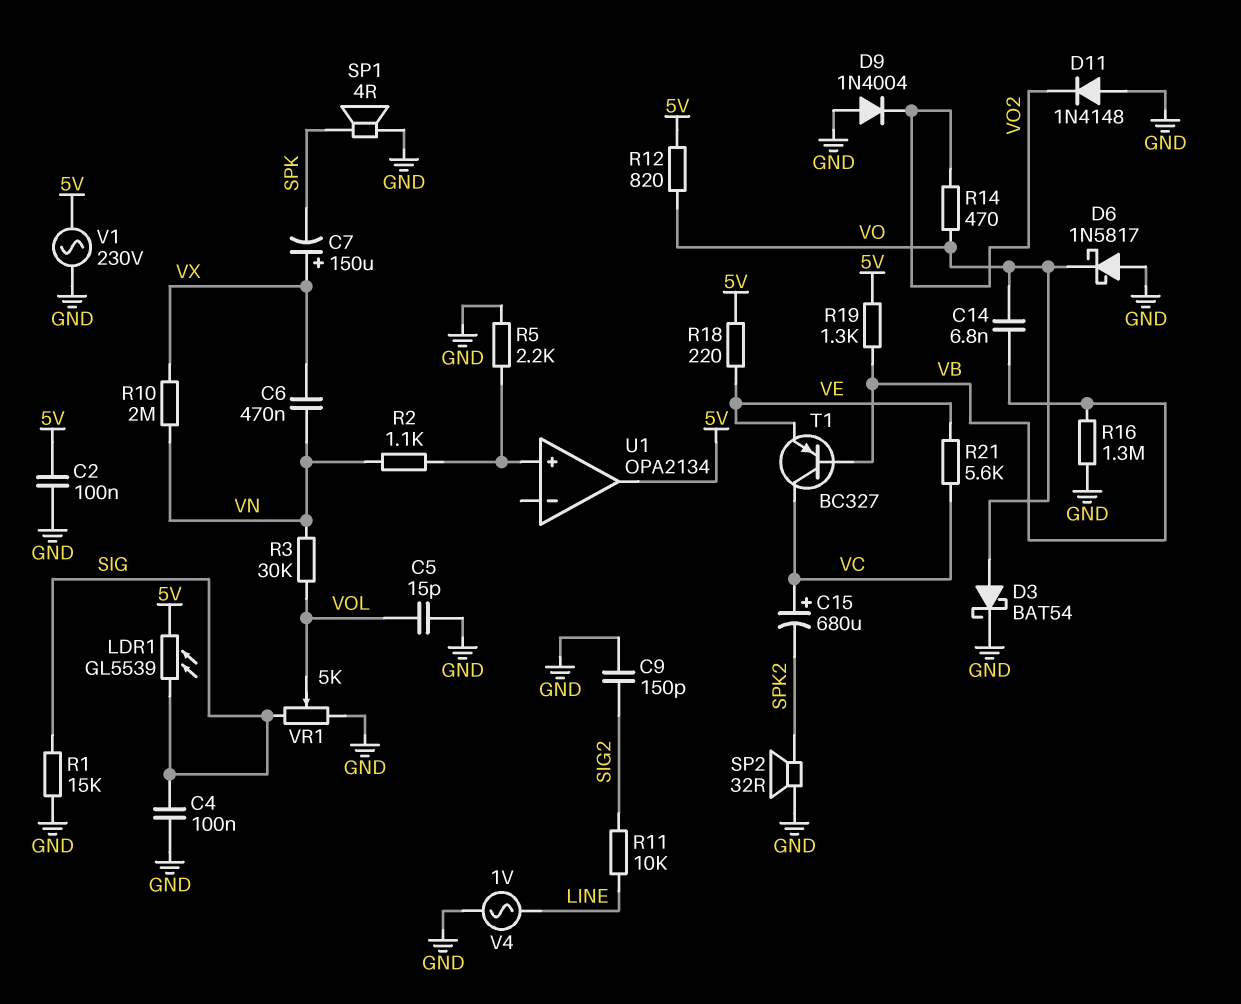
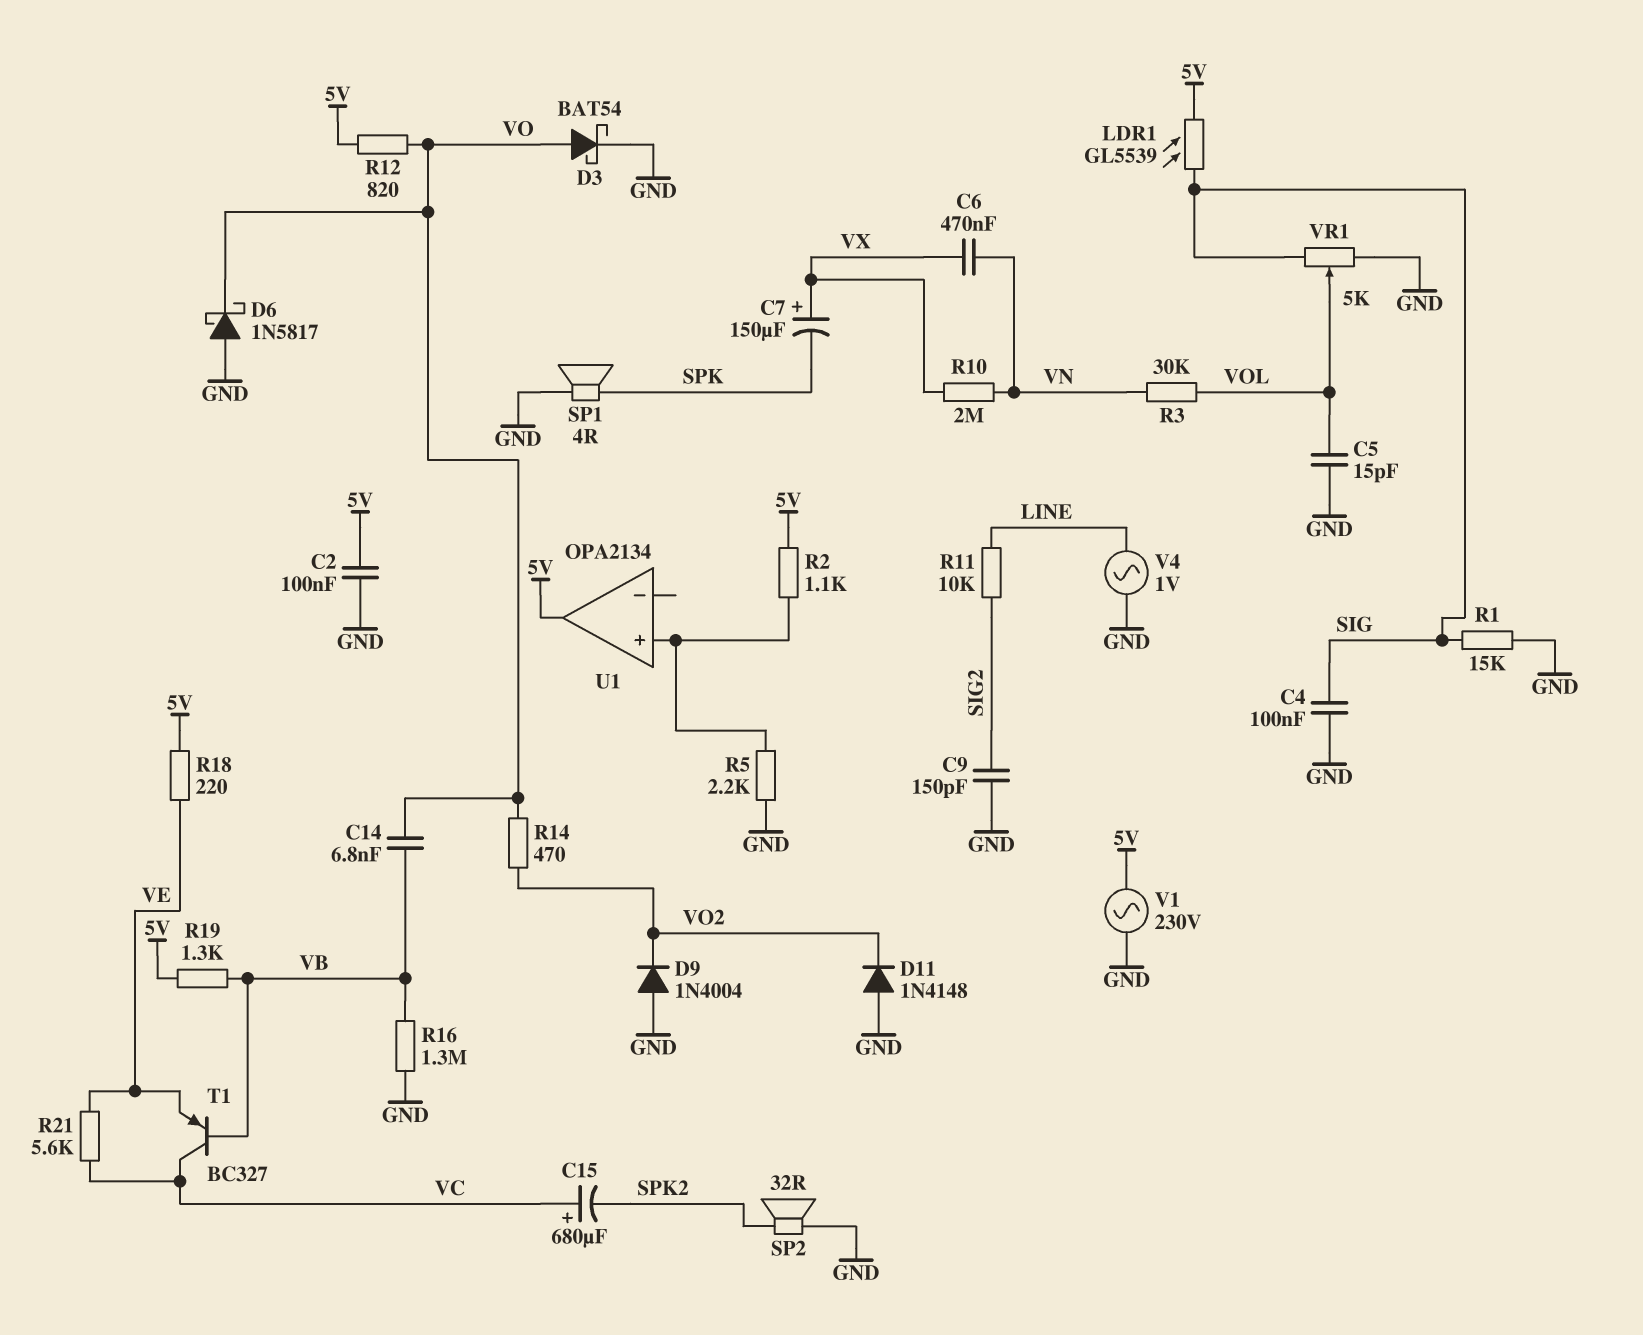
R2: 1.1k (U1/in+, VN) -> 1.1k (5V, U1/in+)

